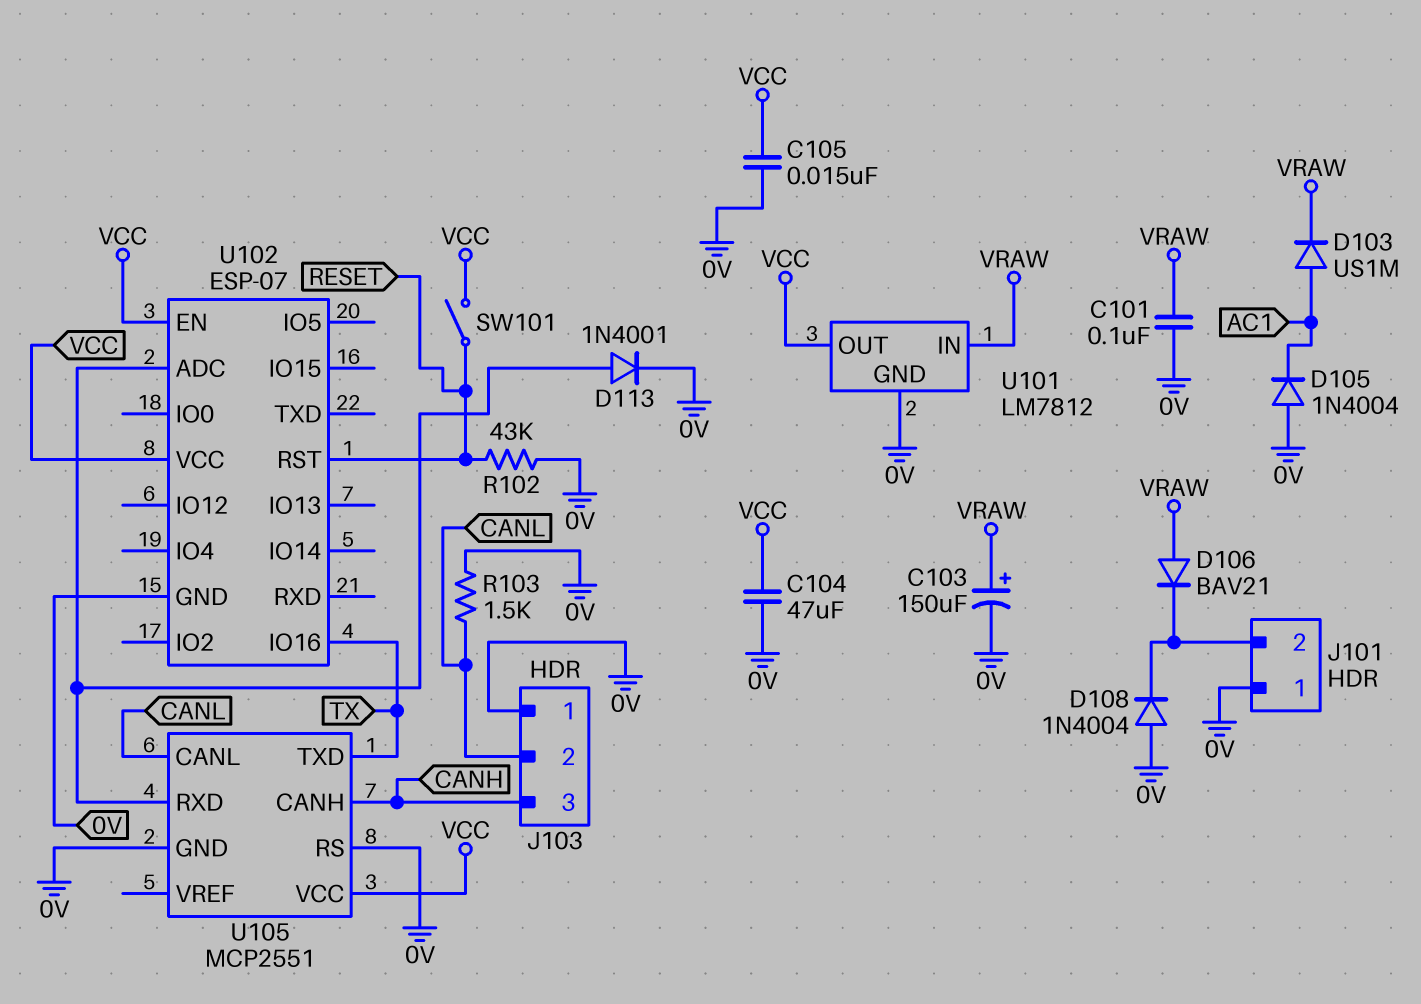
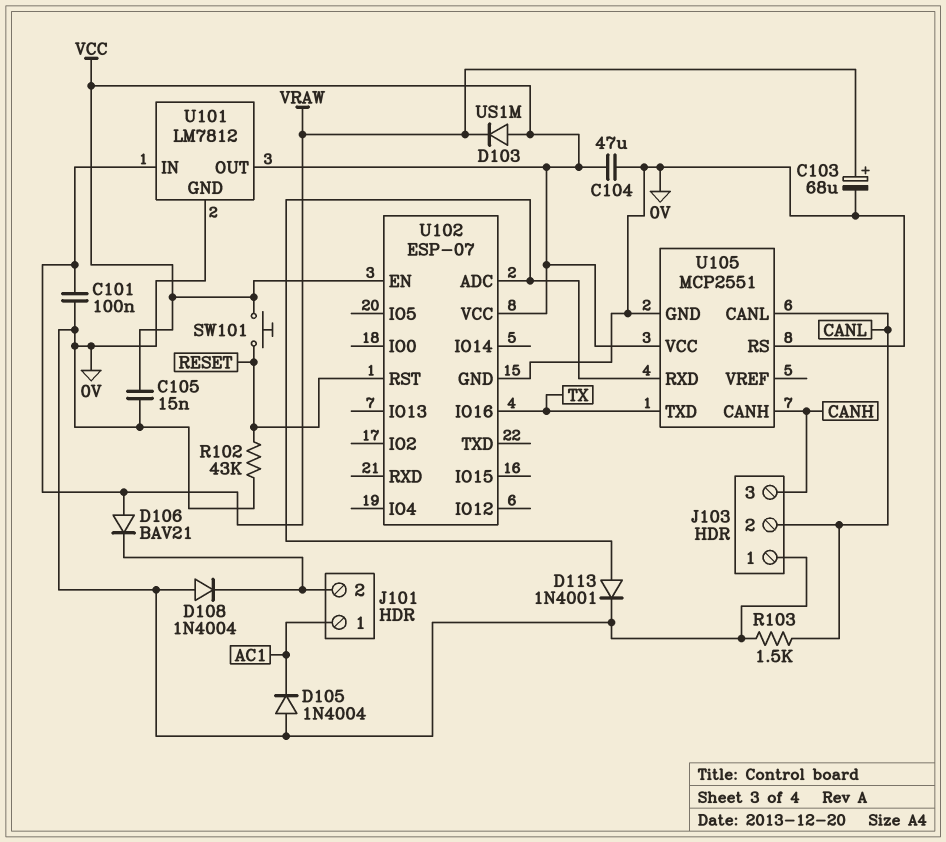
C103: 150uF (plus VRAW, minus 0V) -> 68uF (plus VRAW, minus 0V)
D103: diode US1M (A AC1, K VRAW) -> diode US1M (A VCC, K VRAW)
J101 pin 1: 0V -> AC1
SW101: switch (RESET, VCC) -> button (RESET, VCC)

